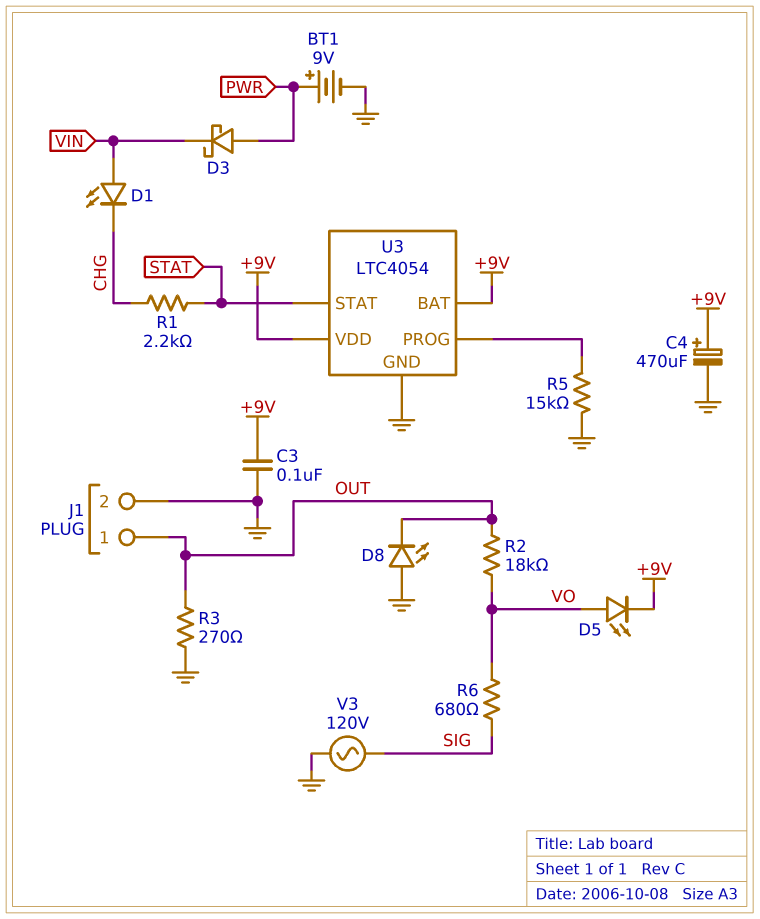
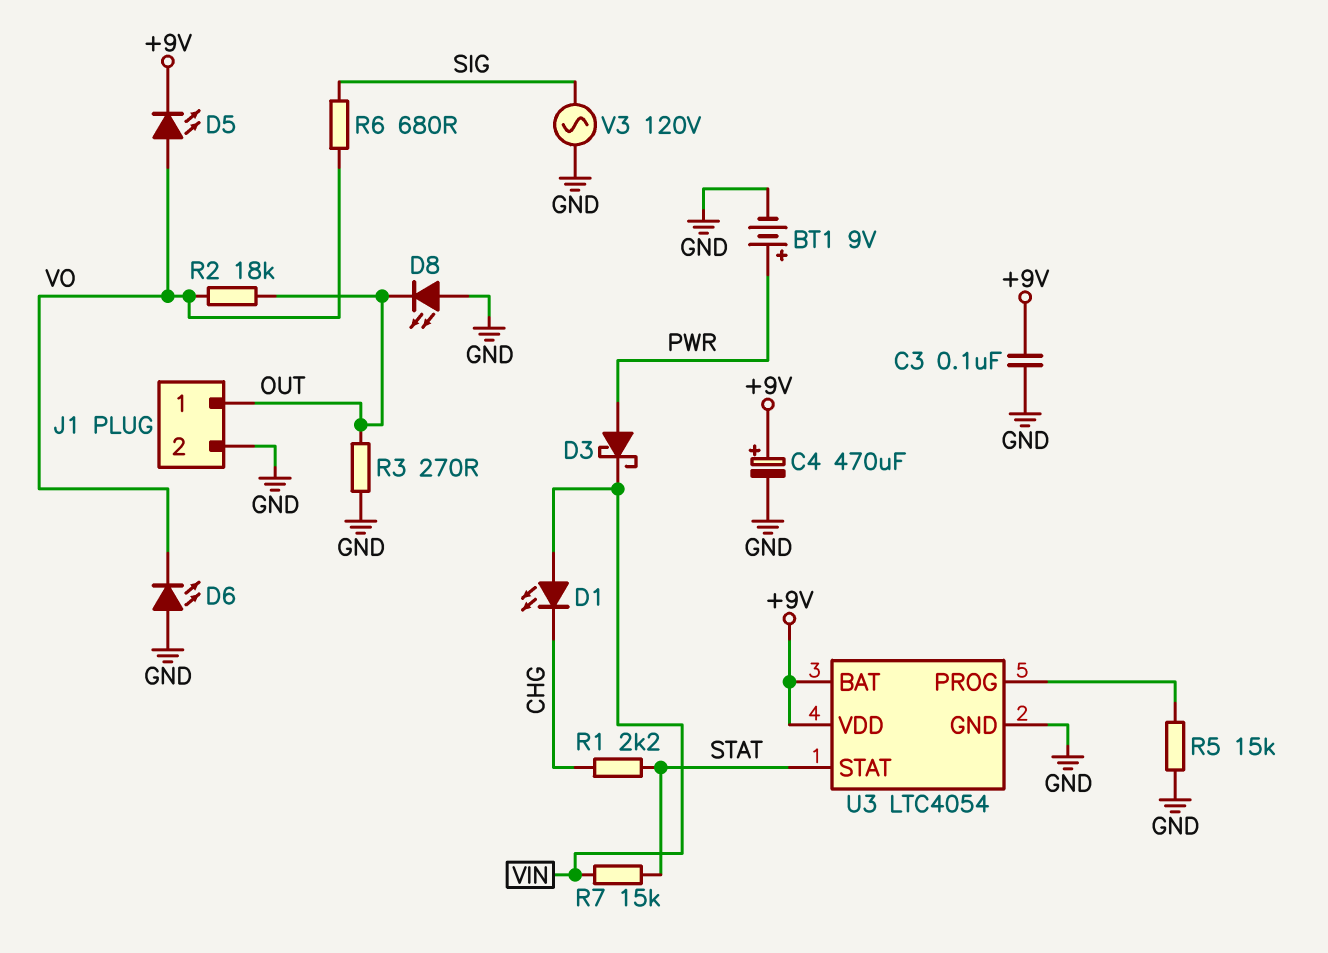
D6: none -> LED (A GND, K VO)
R7: none -> 15k (STAT, VIN)

